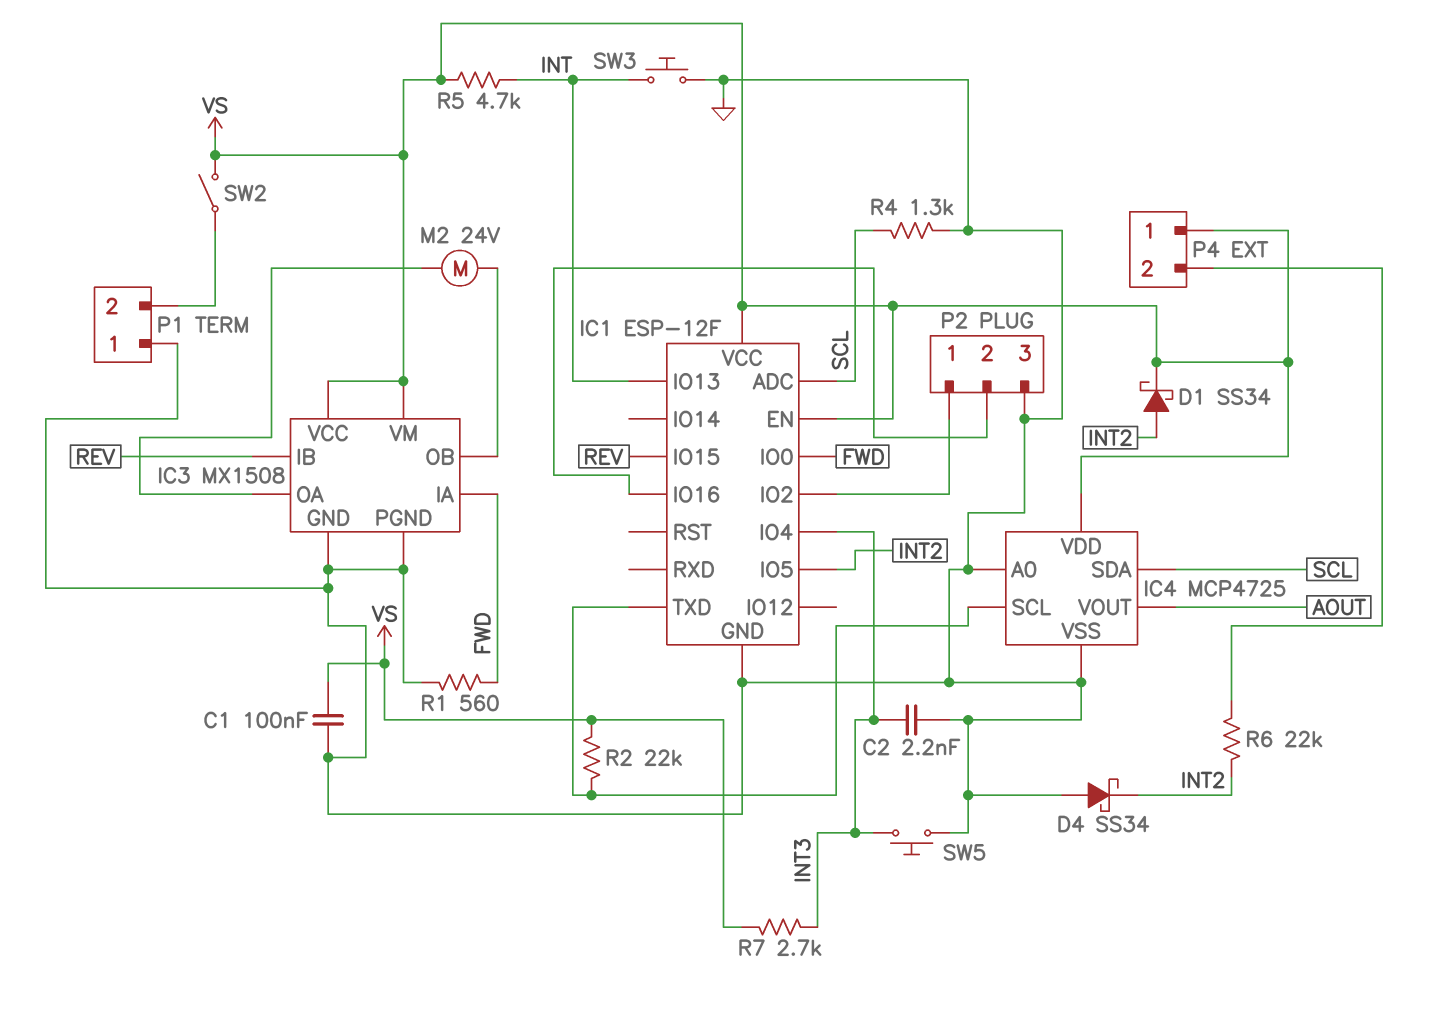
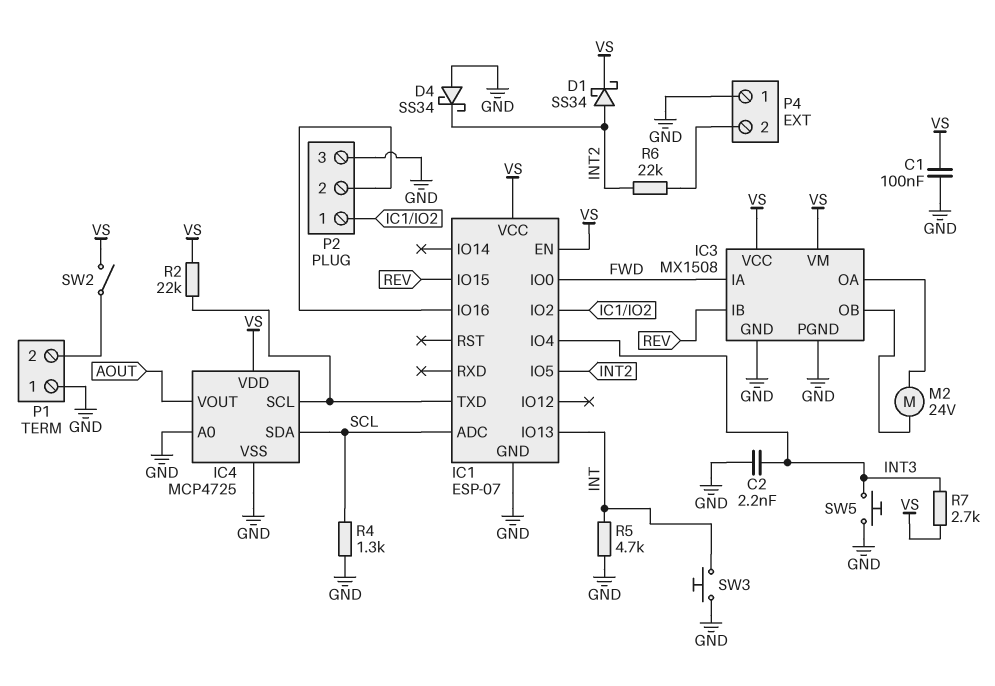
IC1: ESP-12F -> ESP-07
P4 pin 1: VS -> GND
R1: 560 (FWD, GND) -> none
R5: 4.7k (INT, VS) -> 4.7k (GND, INT)

